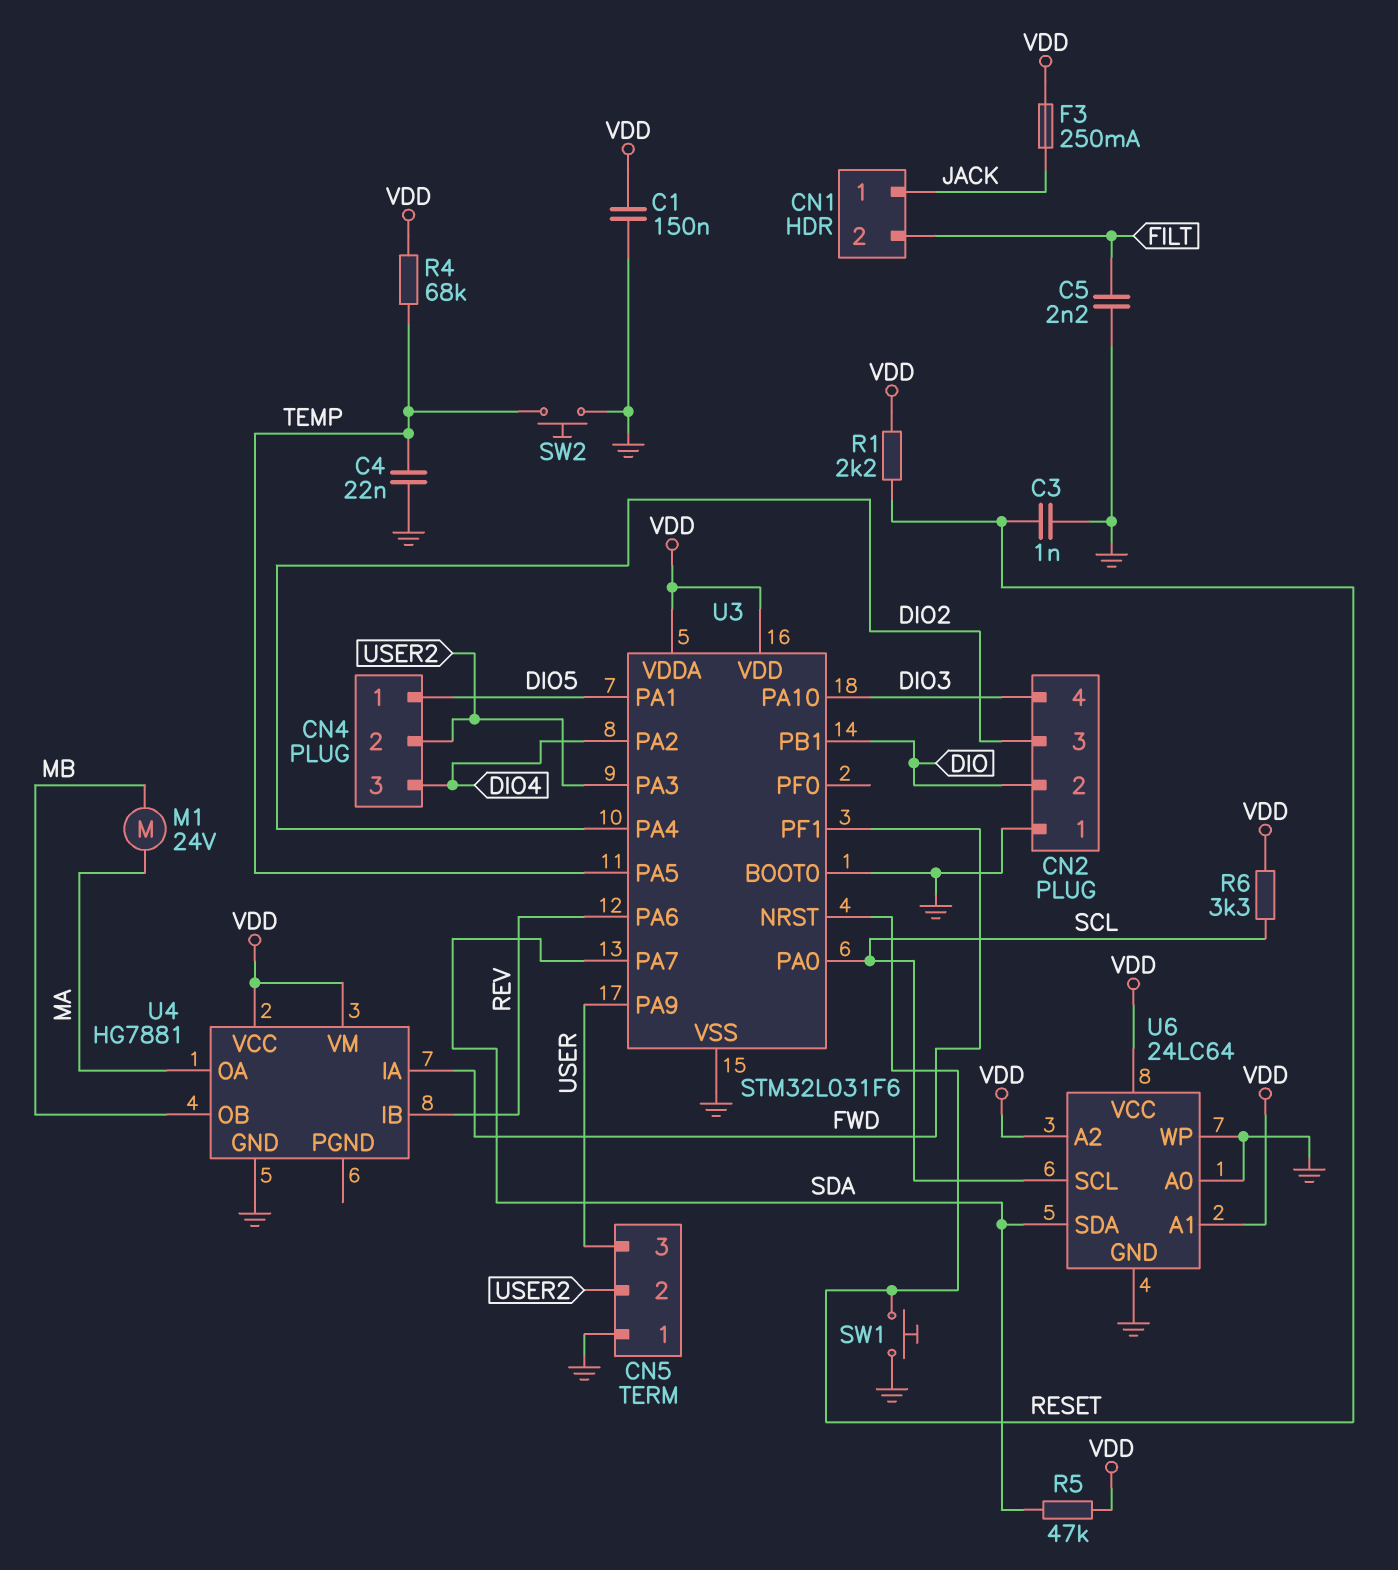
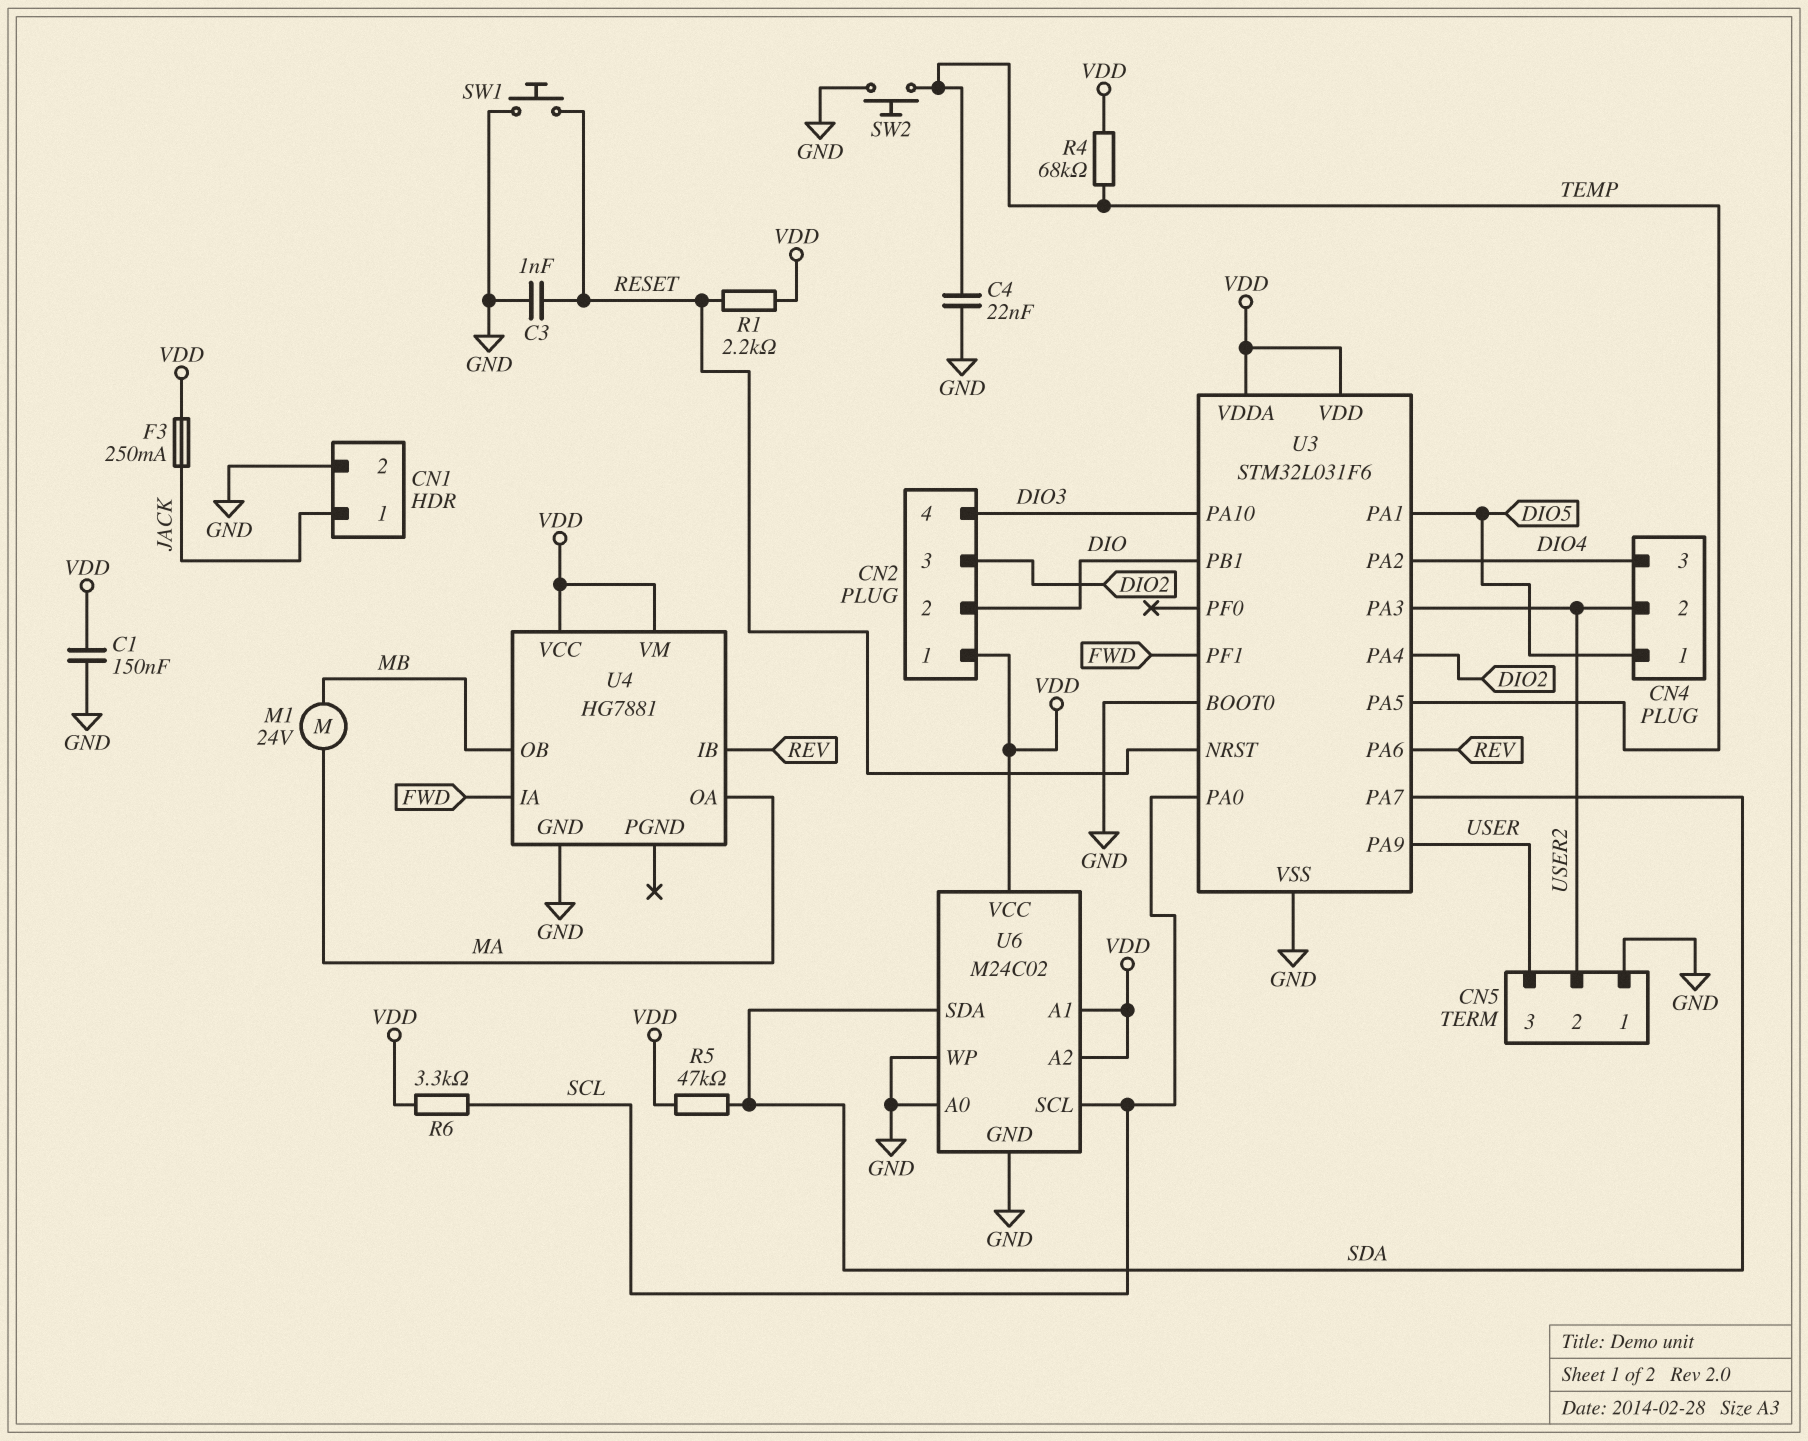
C5: 2.2nF (FILT, GND) -> none
CN1 pin 2: FILT -> GND
CN2 pin 1: GND -> VDD
U6: 24LC64 -> M24C02

